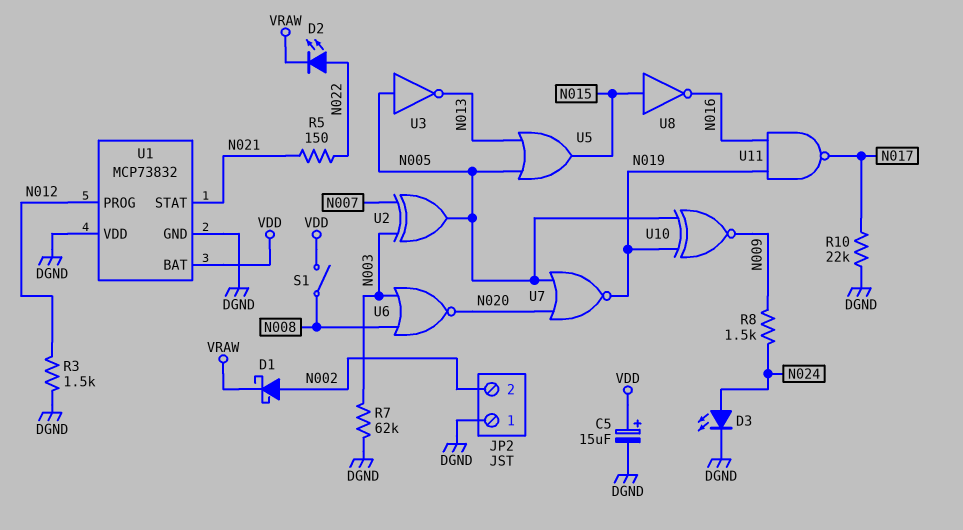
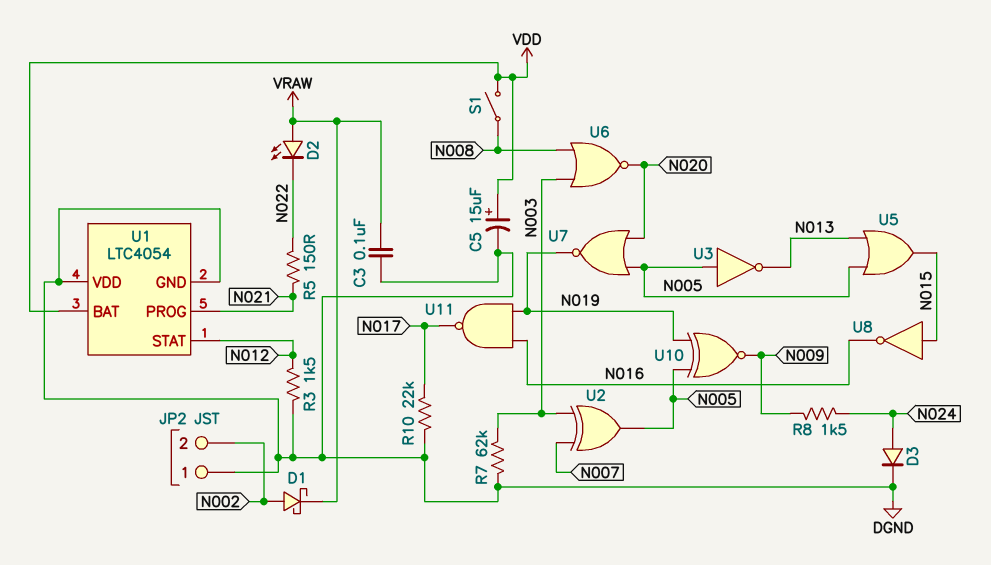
C3: none -> 100nF (DGND, VRAW)
D2: LED (A N022, K VRAW) -> LED (A VRAW, K N022)
D3: LED (A N024, K DGND) -> diode (A N024, K DGND)
U1: MCP73832 -> LTC4054
U1 pin PROG: N012 -> N021
U1 pin STAT: N021 -> N012

